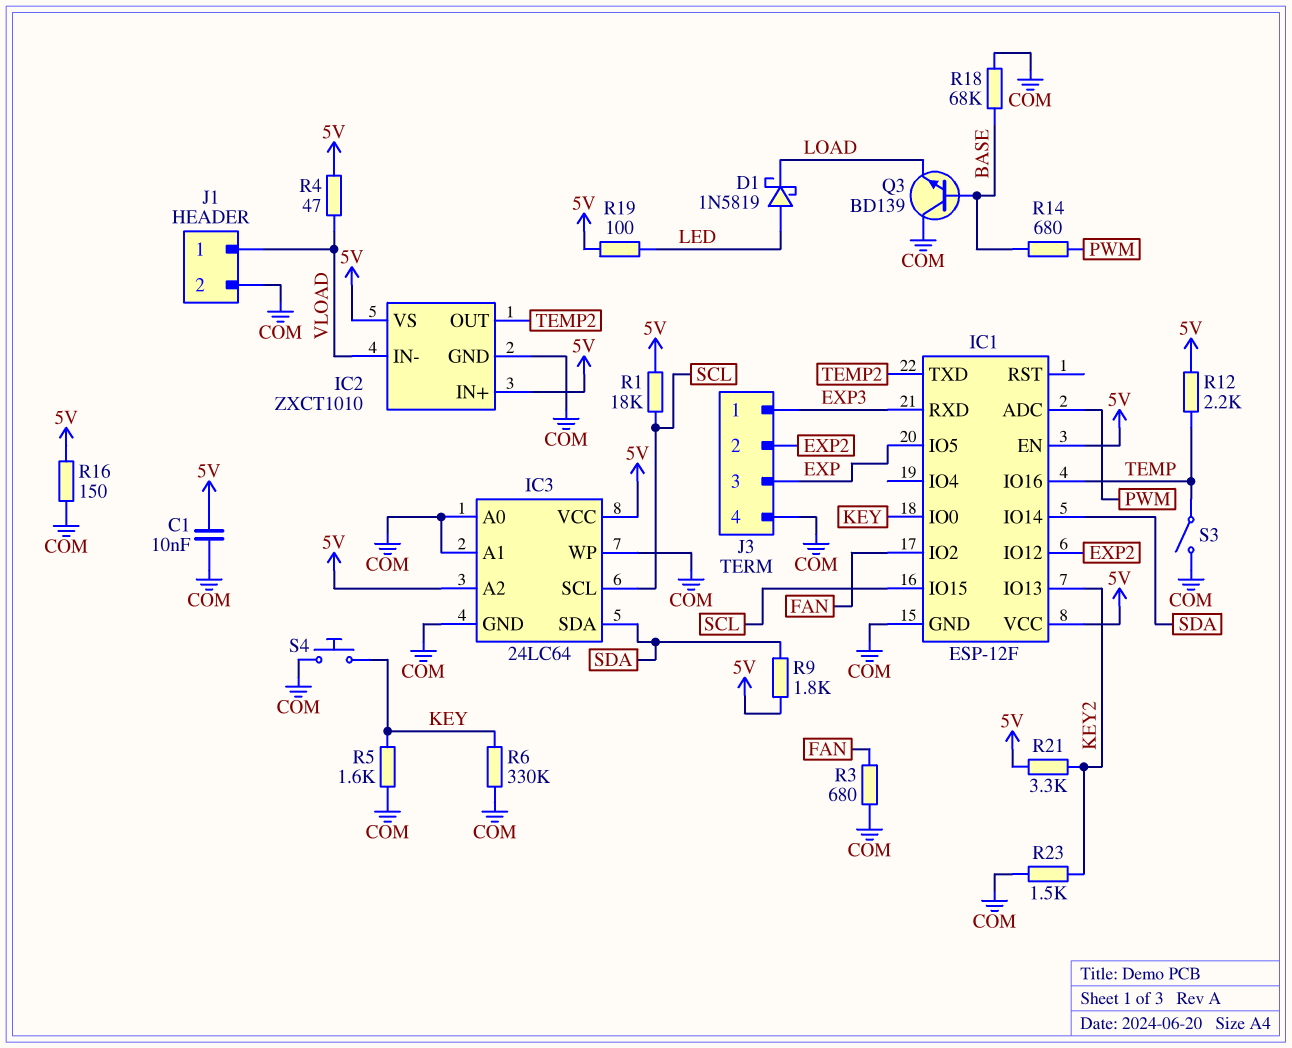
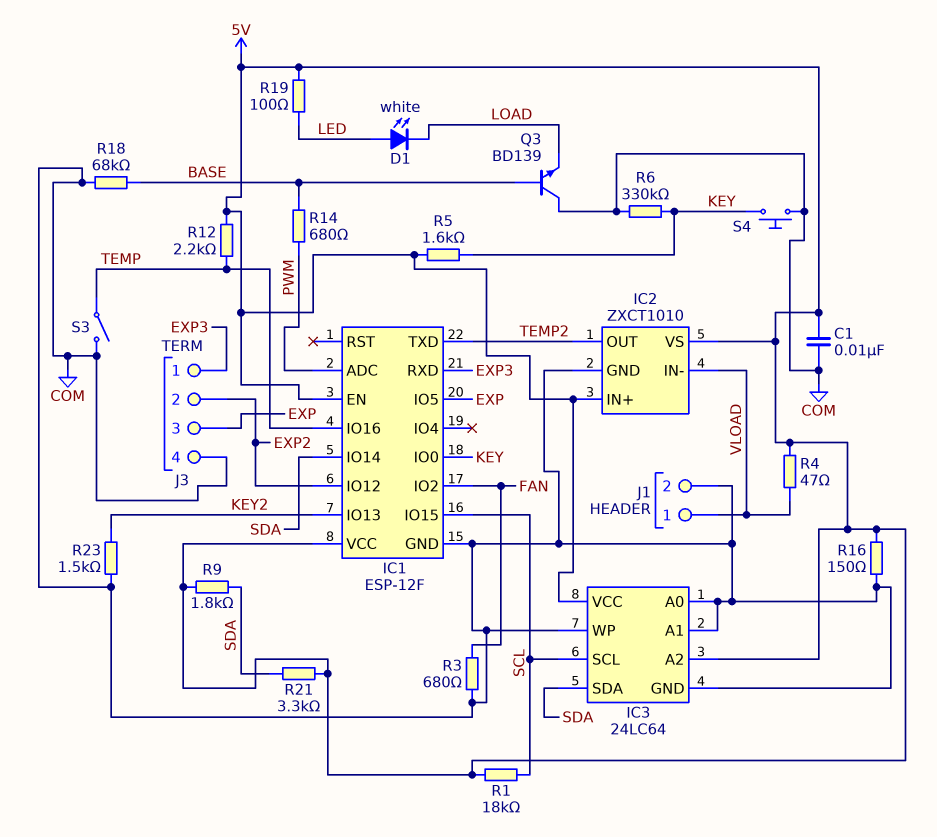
D1: schottky 1N5819 (A LED, K LOAD) -> LED white (A LED, K LOAD)
R5: 1.6k (COM, KEY) -> 1.6k (5V, KEY)
R21: 3.3k (5V, KEY2) -> 3.3k (5V, SDA)

